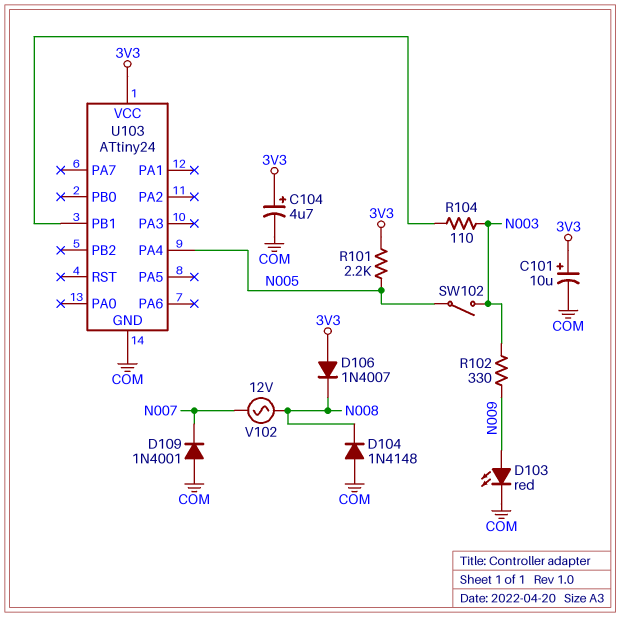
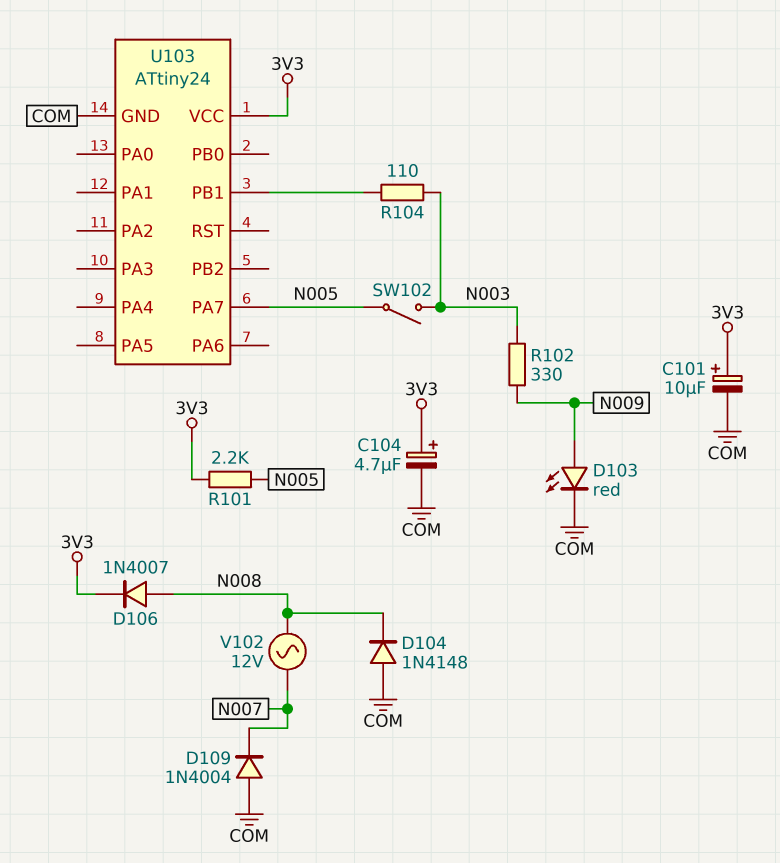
D106: diode 1N4007 (A 3V3, K N008) -> diode 1N4007 (A N008, K 3V3)
D109: diode 1N4001 (A COM, K N007) -> diode 1N4004 (A COM, K N007)
U103 pin PA4: N005 -> none
U103 pin PA7: none -> N005

